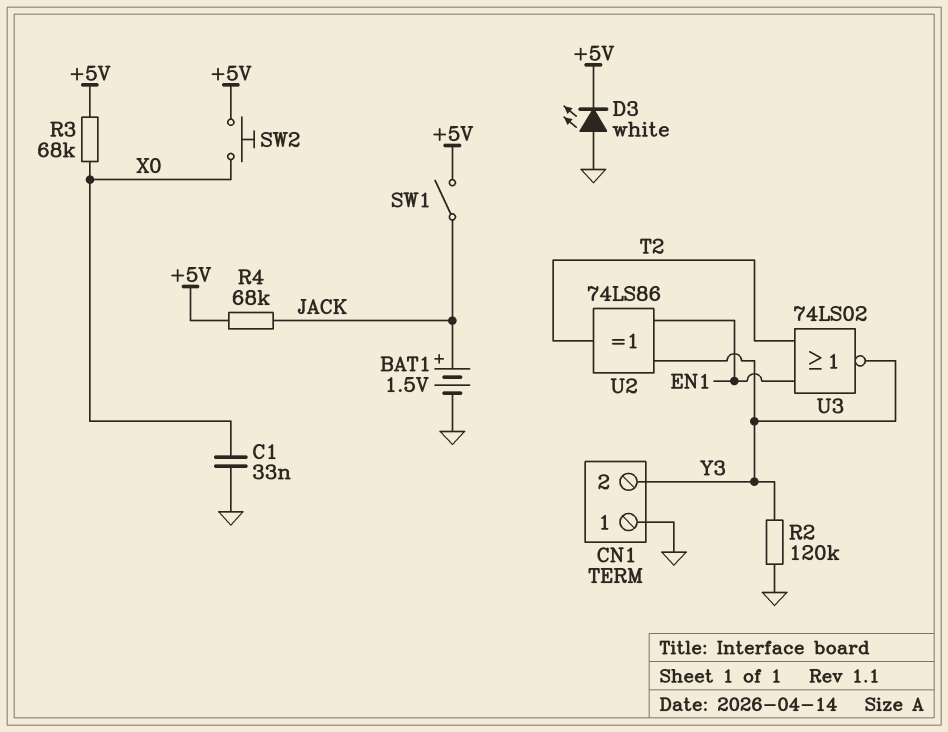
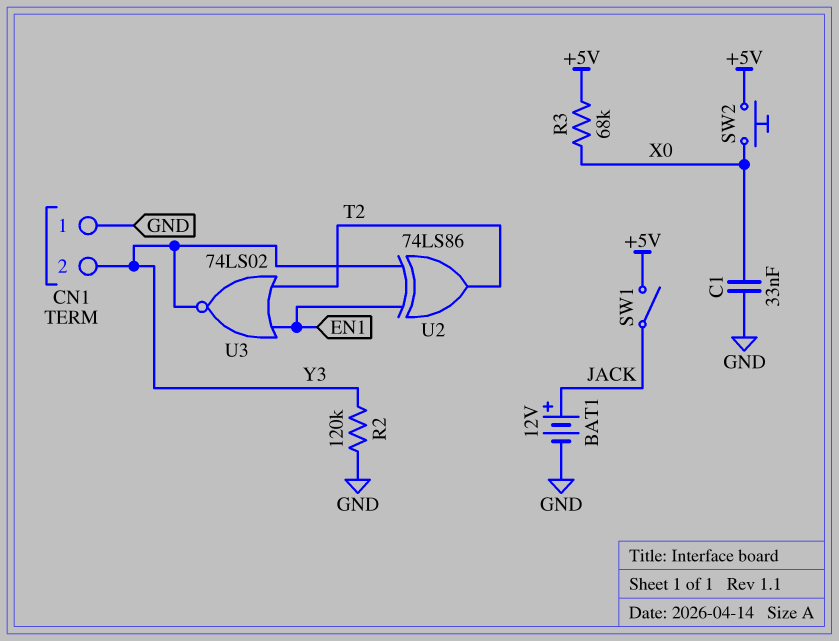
BAT1: 1.5V (plus JACK, minus GND) -> 12V (plus JACK, minus GND)
D3: LED white (A GND, K +5V) -> none
R4: 68k (+5V, JACK) -> none

